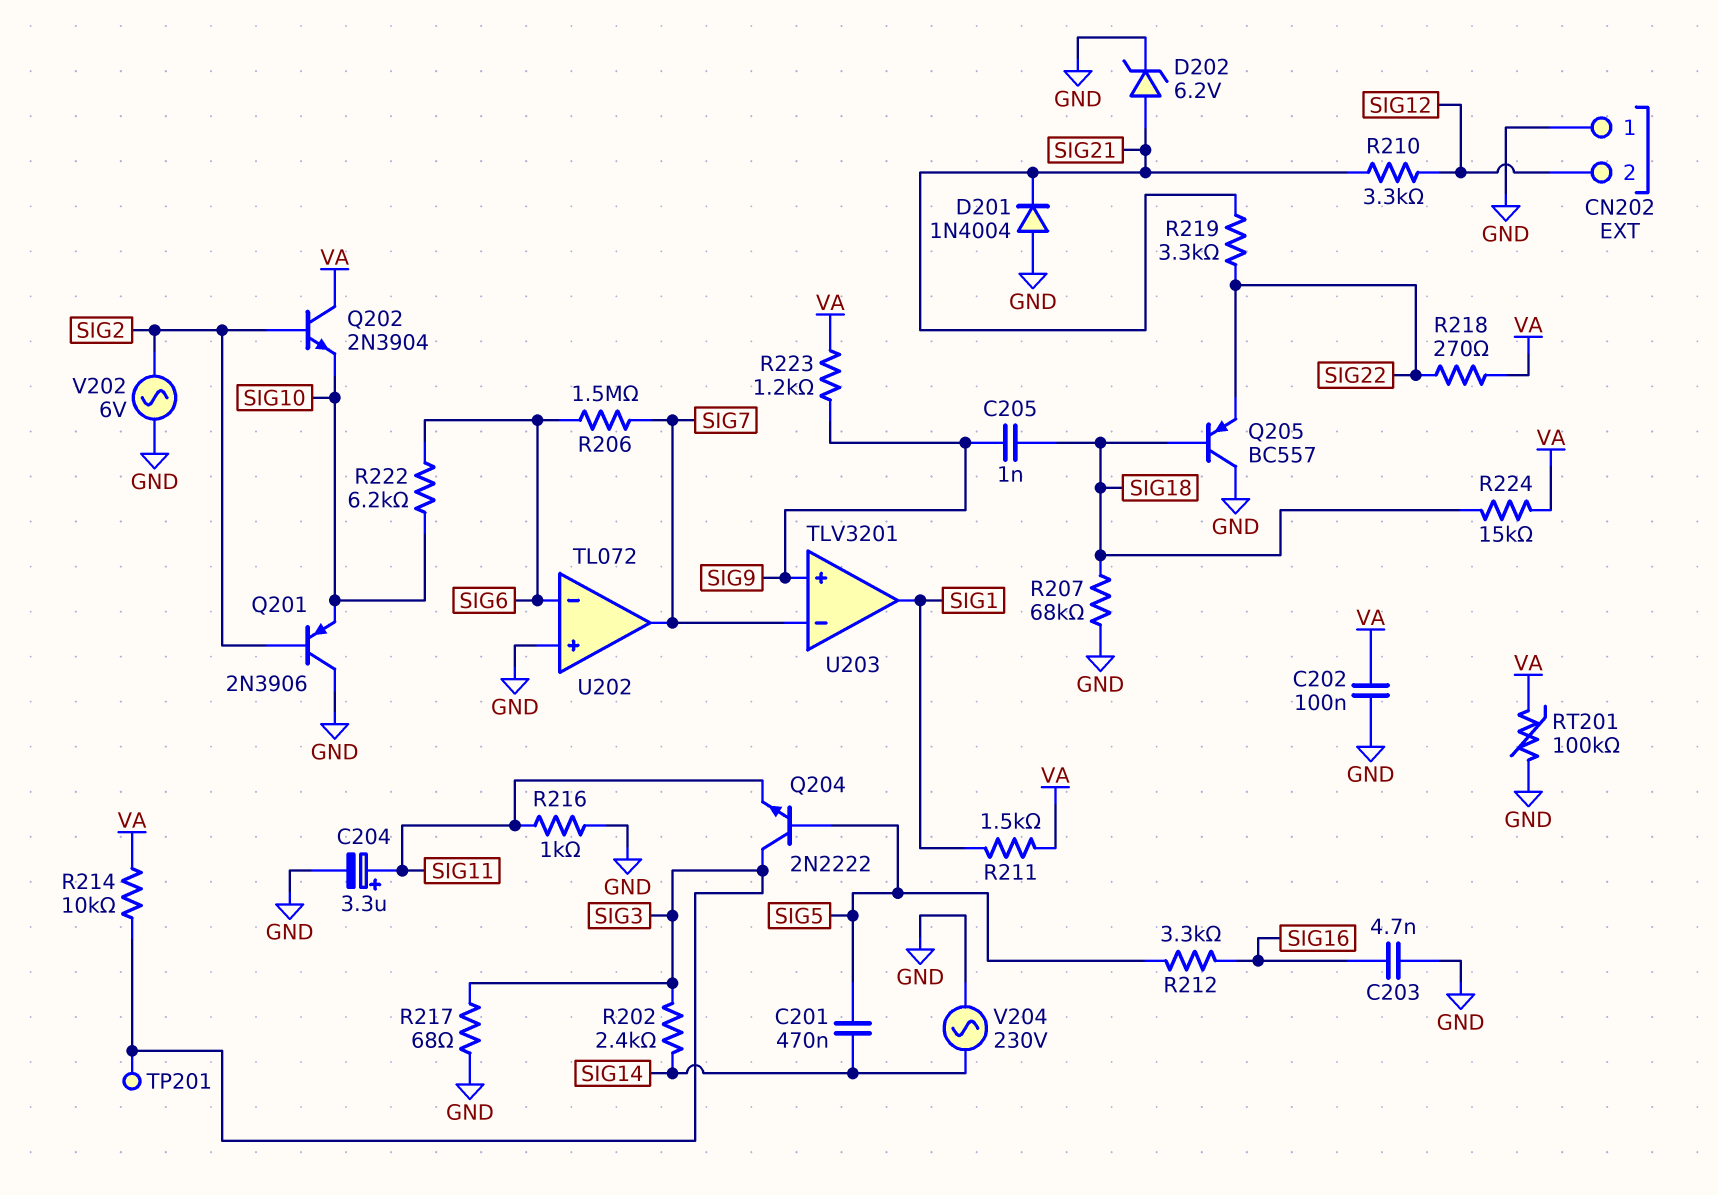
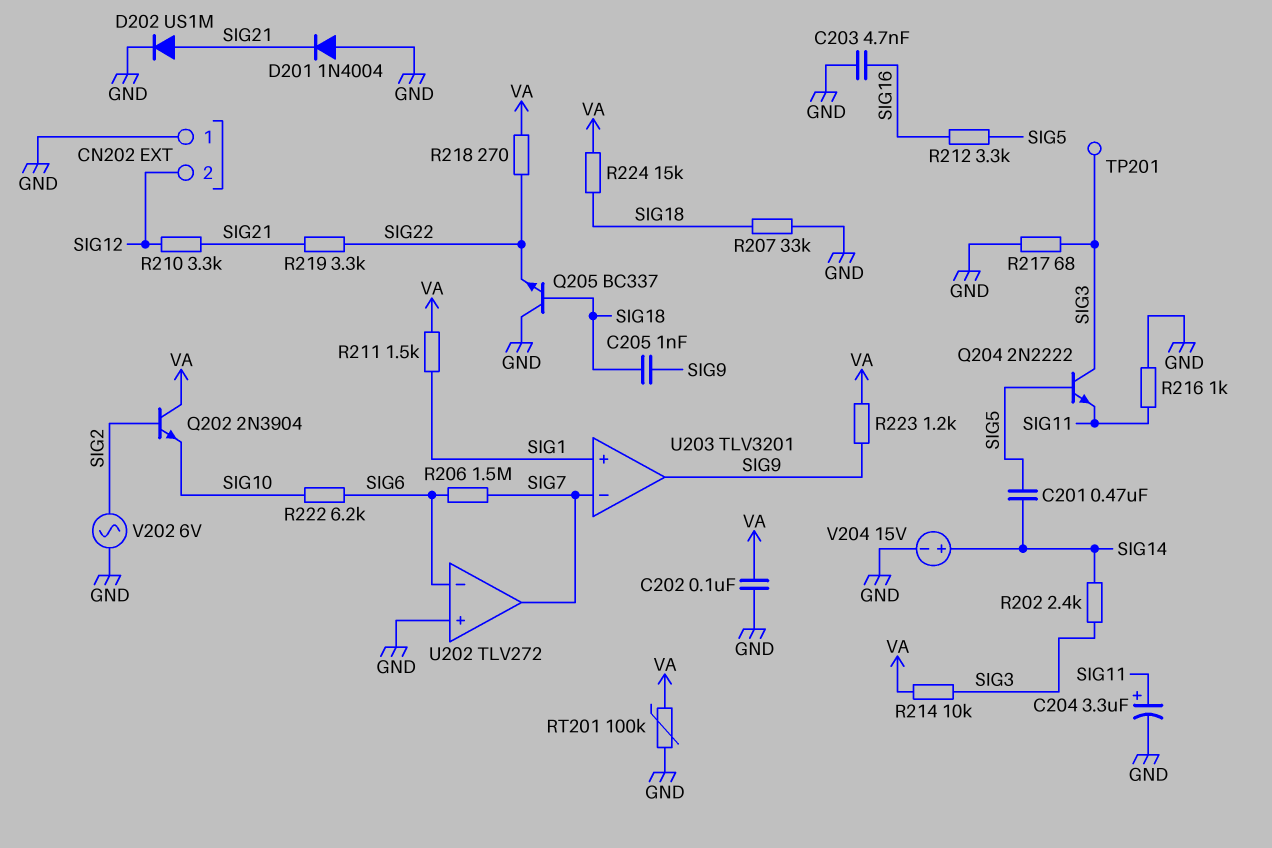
D202: zener 6.2V (A SIG21, K GND) -> diode US1M (A SIG21, K GND)
Q201: PNP 2N3906 (B SIG2, C GND, E SIG10) -> none
Q205: PNP BC557 (B SIG18, C GND, E SIG22) -> NPN BC337 (B SIG18, C GND, E SIG22)
R207: 68k (GND, SIG18) -> 33k (GND, SIG18)
U202: TL072 -> TLV272
U203 pin in+: SIG9 -> SIG1
U203 pin out: SIG1 -> SIG9
V204: AC 230V (GND, SIG14) -> 15V (plus SIG14, minus GND)

